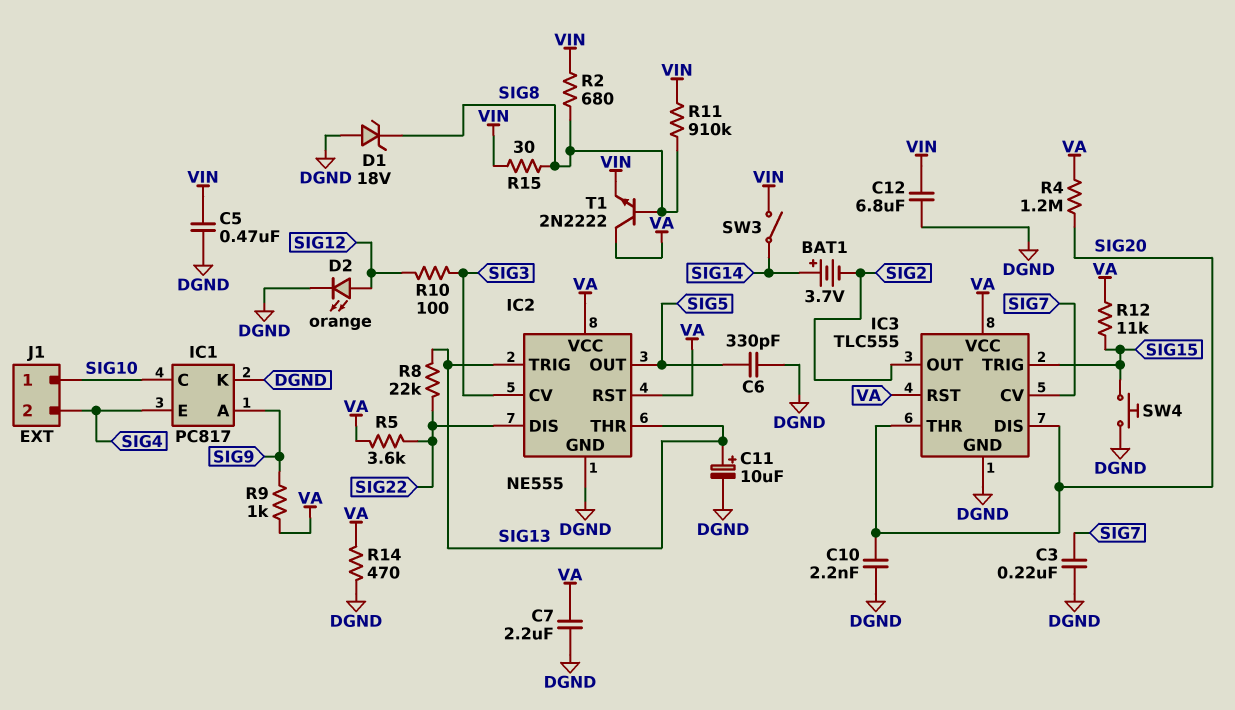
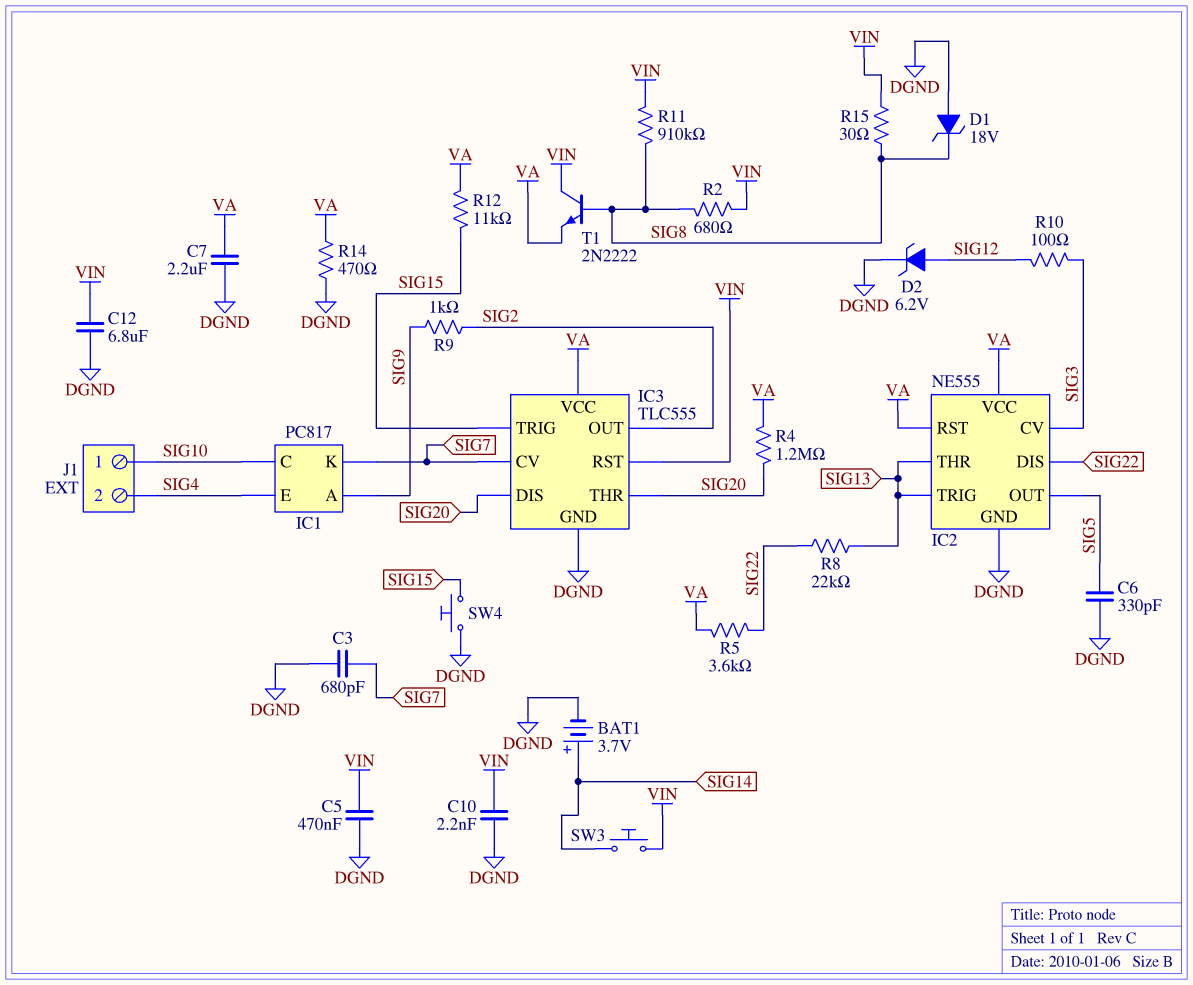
BAT1: 3.7V (plus SIG14, minus SIG2) -> 3.7V (plus SIG14, minus DGND)
C3: 220nF (DGND, SIG7) -> 680pF (DGND, SIG7)
C10: 2.2nF (DGND, SIG20) -> 2.2nF (DGND, VIN)
C11: 10uF (plus SIG13, minus DGND) -> none
D2: LED orange (A SIG12, K DGND) -> zener 6.2V (A SIG12, K DGND)
IC1 pin K: DGND -> SIG7
IC3 pin RST: VA -> VIN
R9: 1k (SIG9, VA) -> 1k (SIG2, SIG9)
SW3: switch (SIG14, VIN) -> button (SIG14, VIN)
T1: NPN 2N2222 (B SIG8, C VA, E VIN) -> NPN 2N2222 (B SIG8, C VIN, E VA)

